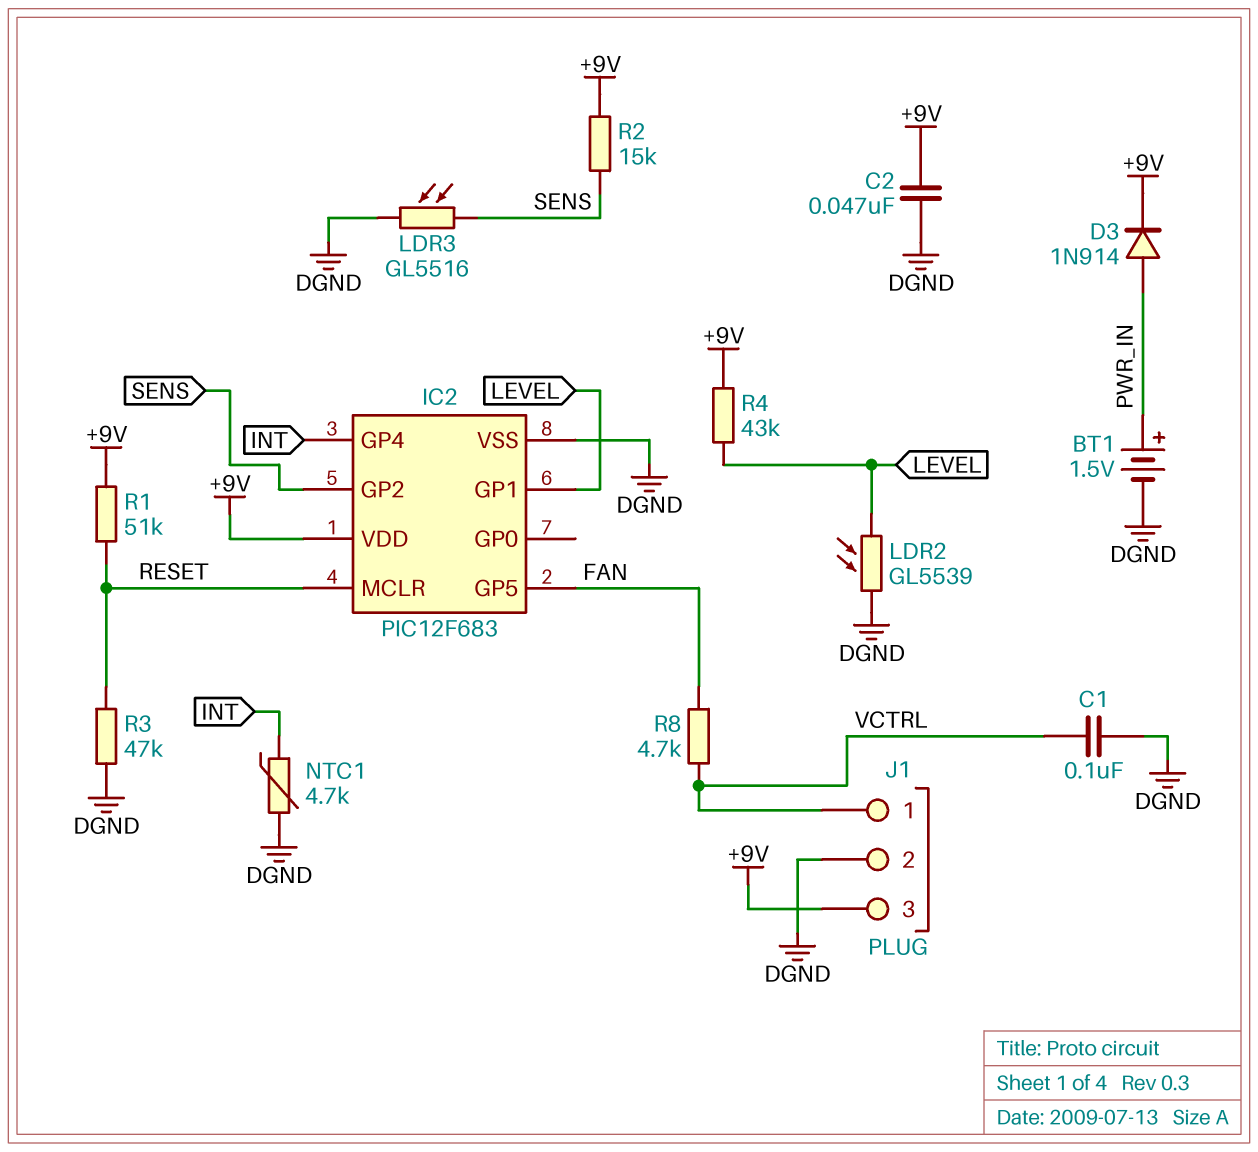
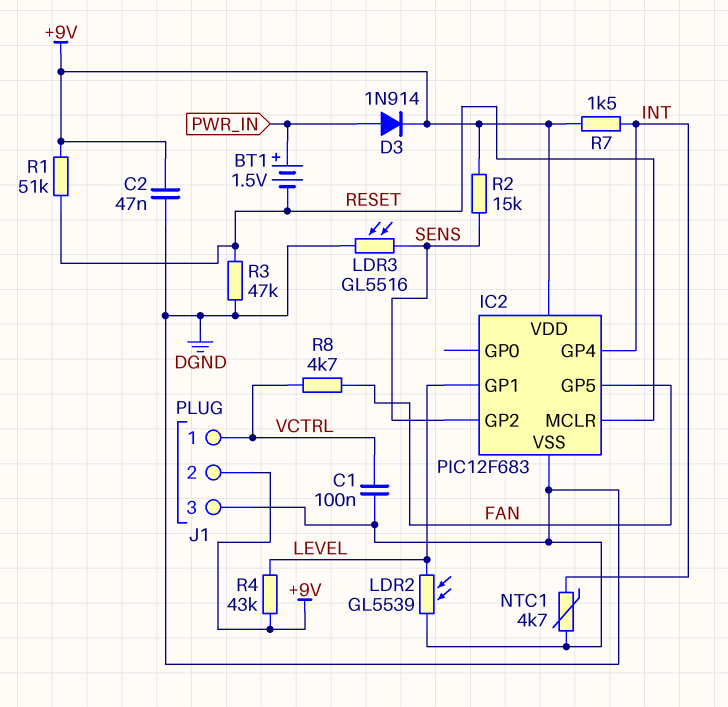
BT1: 1.5V (plus PWR_IN, minus DGND) -> 1.5V (plus PWR_IN, minus RESET)
J1 pin 2: DGND -> +9V
J1 pin 3: +9V -> DGND
R7: none -> 1.5k (+9V, INT)

